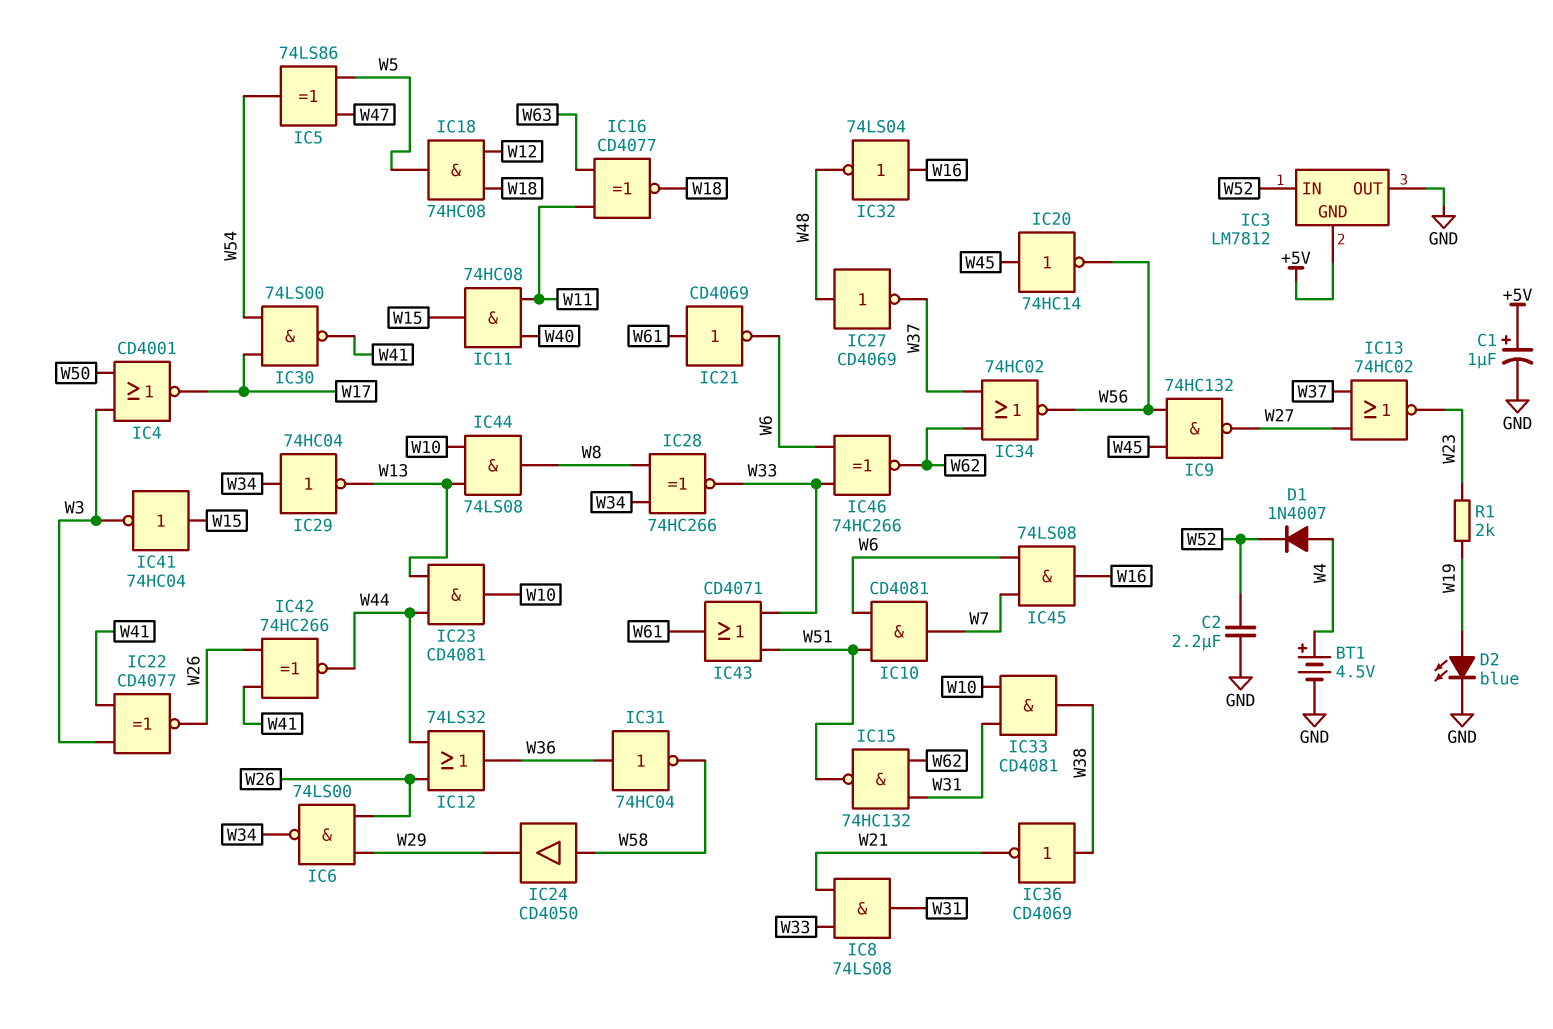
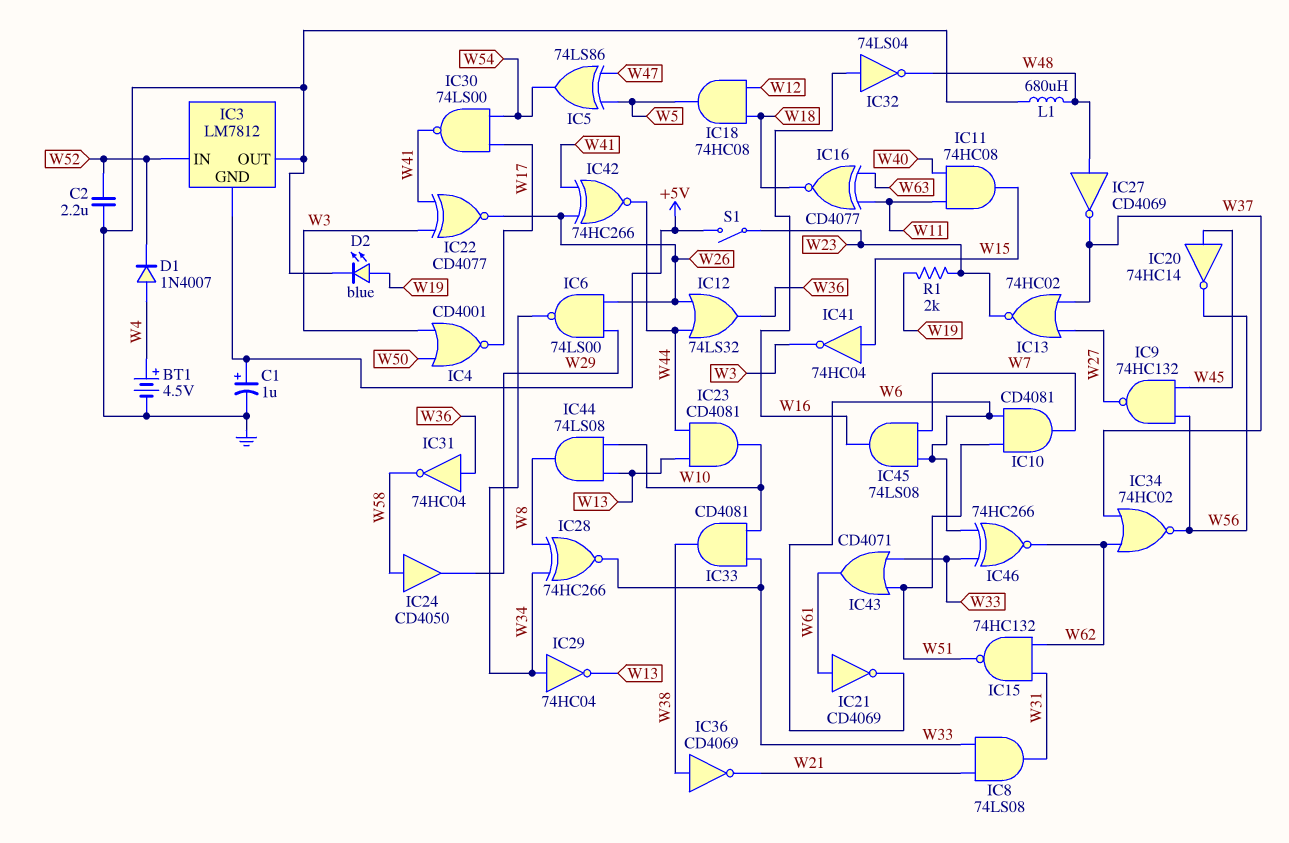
IC33: AND CD4081 (in W10, in W31, out W38) -> AND CD4081 (in W10, in W33, out W38)
L1: none -> 680uH (GND, W48)
S1: none -> switch (+5V, W23)

